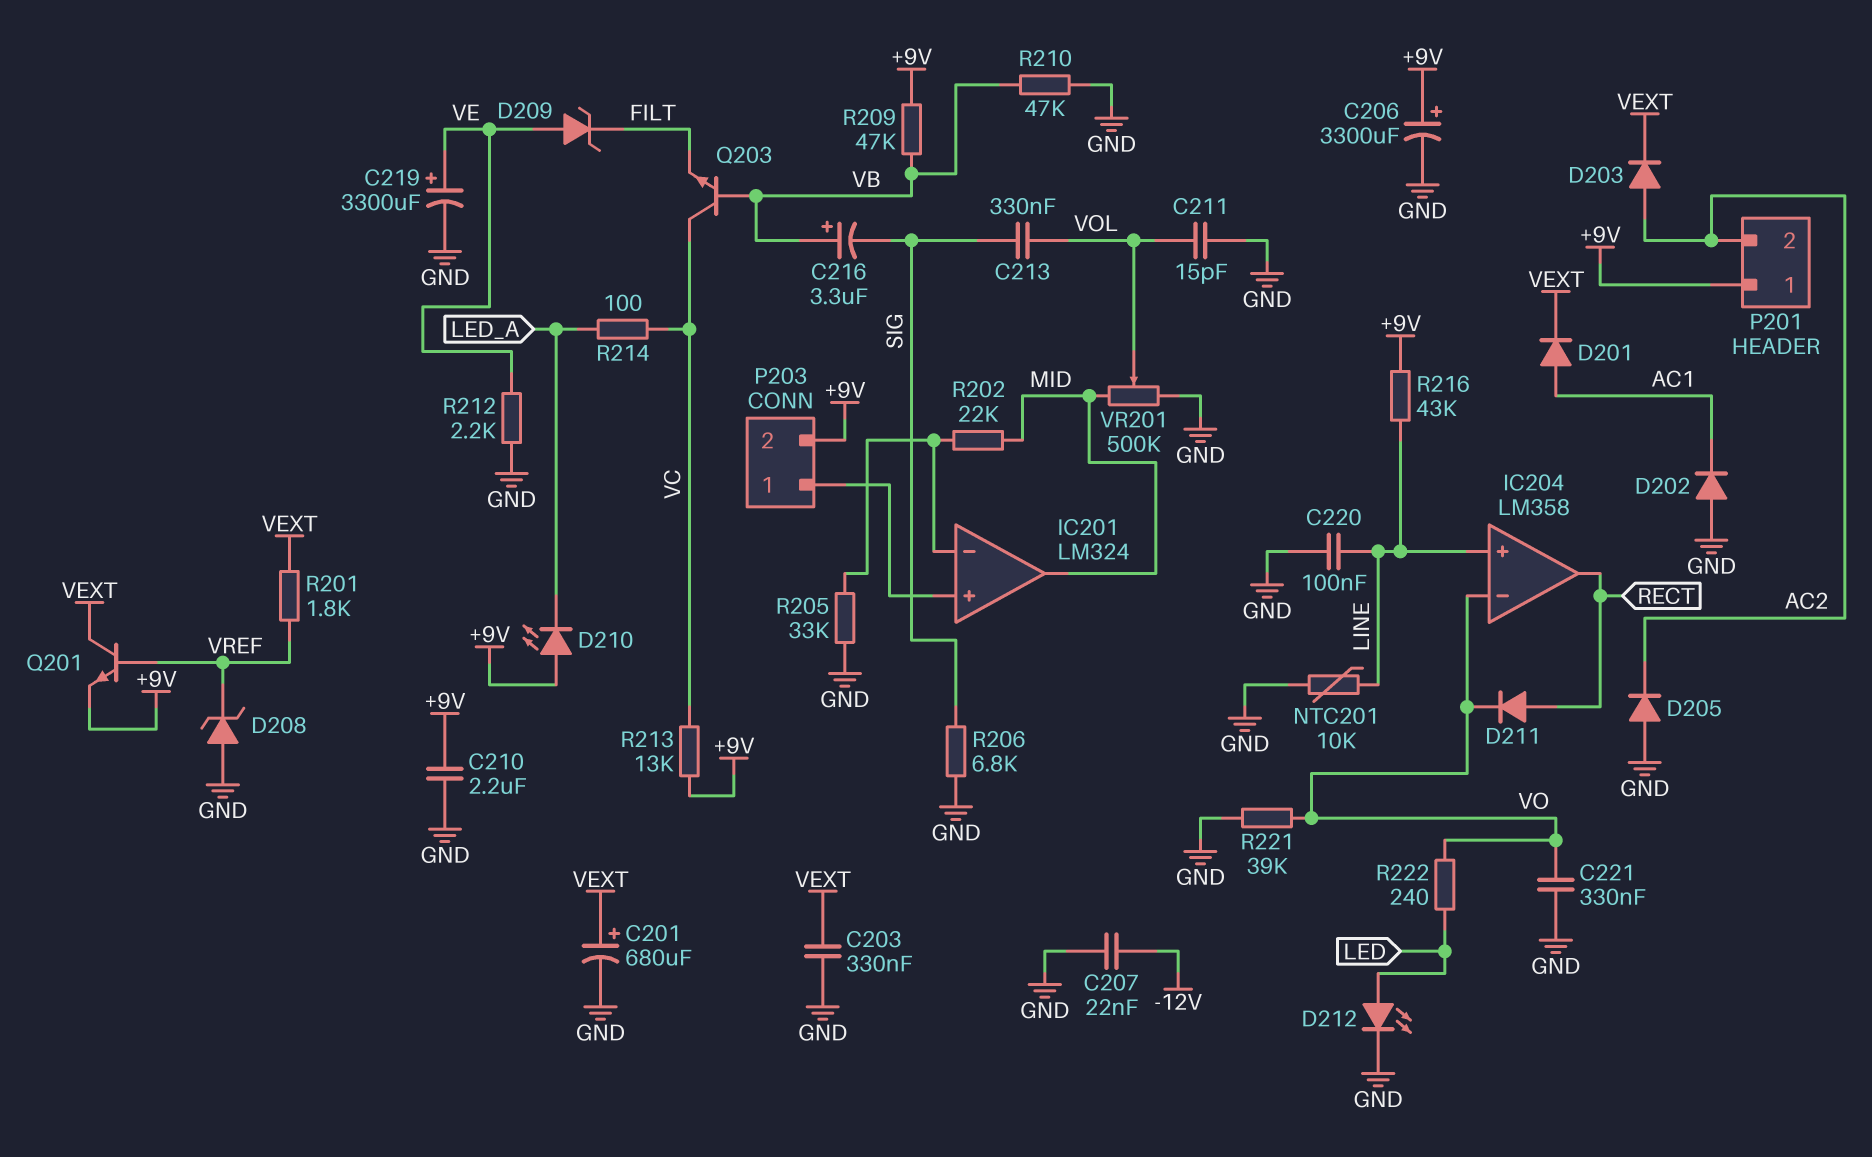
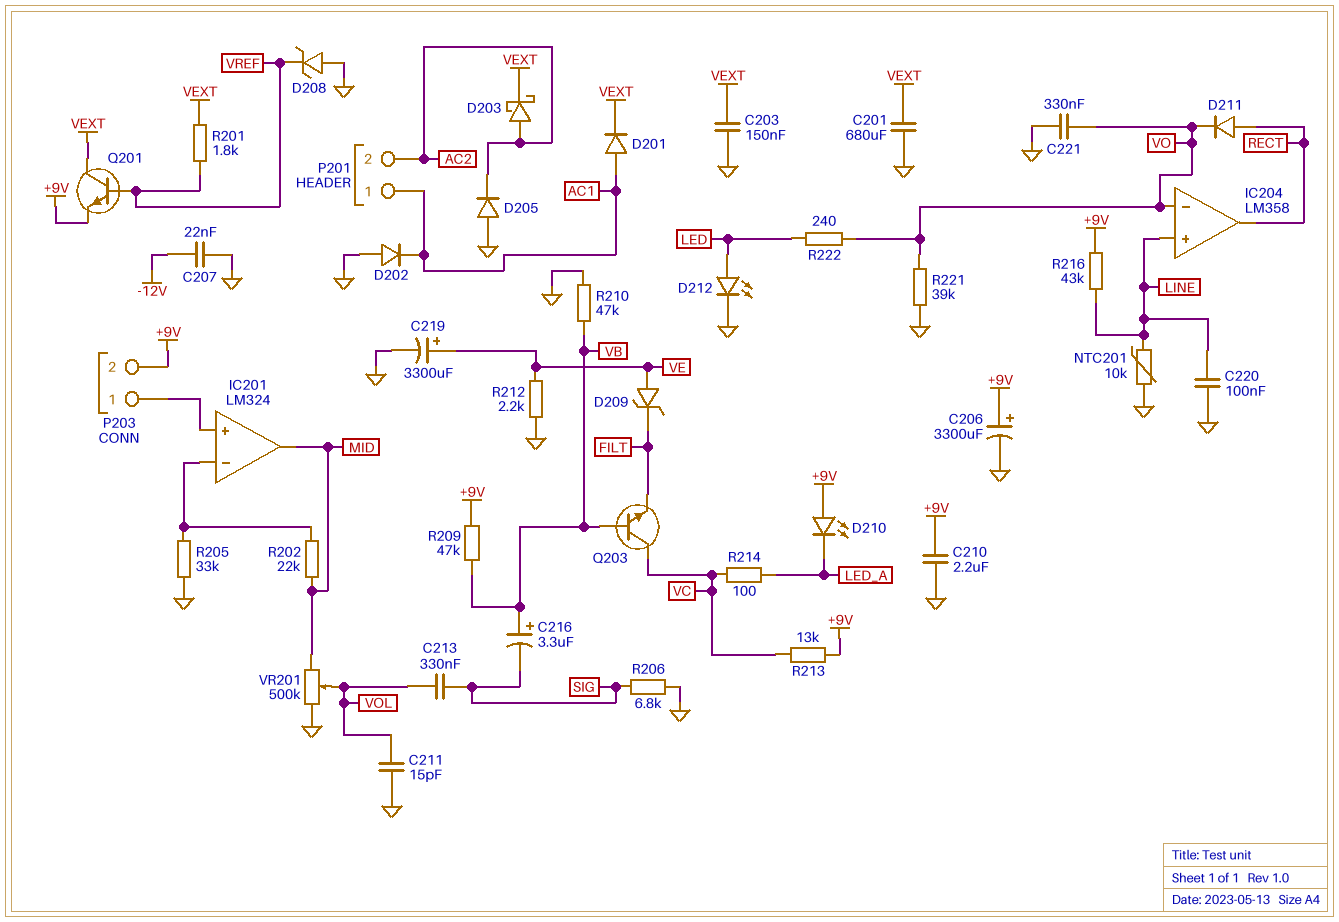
C201: 680uF (plus VEXT, minus GND) -> 680uF (GND, VEXT)
C203: 330nF (GND, VEXT) -> 150nF (GND, VEXT)
D203: diode (A AC2, K VEXT) -> schottky (A AC2, K VEXT)
P201 pin 1: +9V -> AC1

